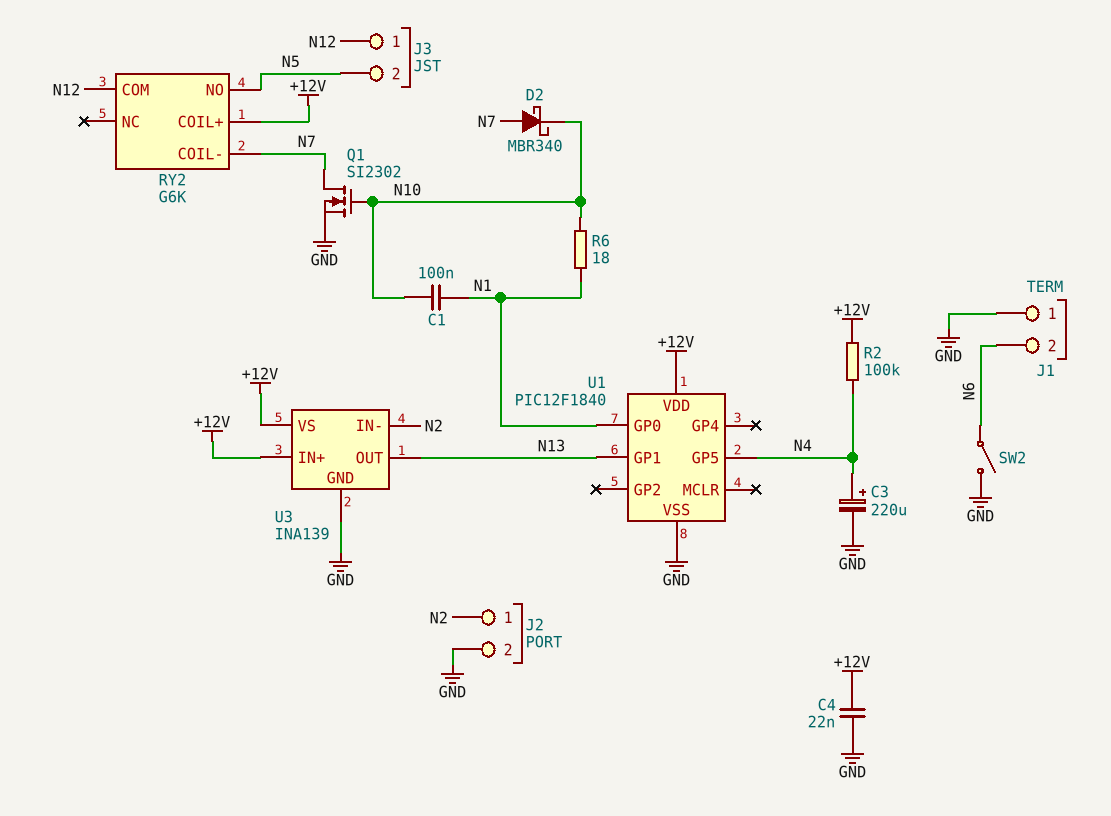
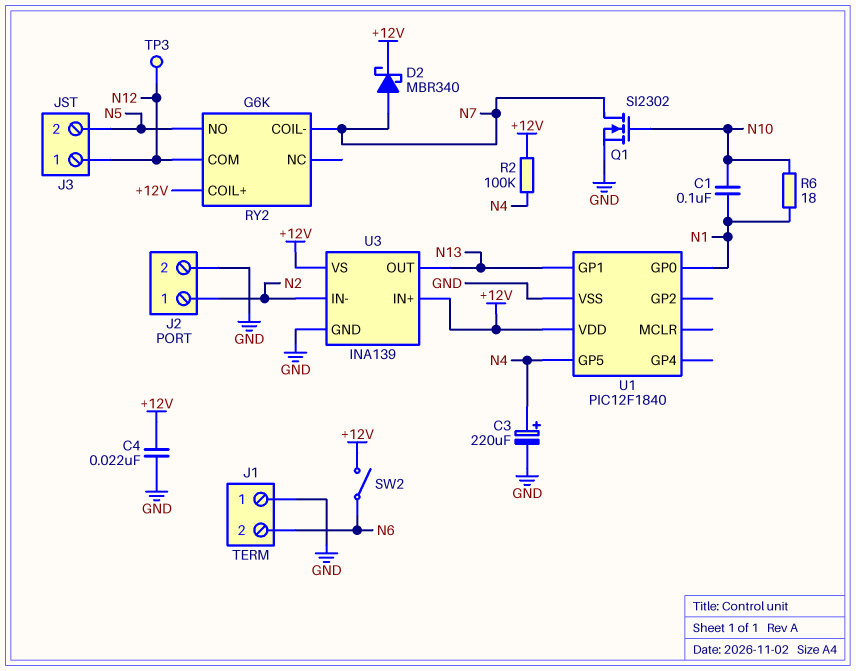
D2: schottky MBR340 (A N7, K N10) -> schottky MBR340 (A N7, K +12V)
SW2: switch (GND, N6) -> switch (+12V, N6)
TP3: none -> test point (N12)

